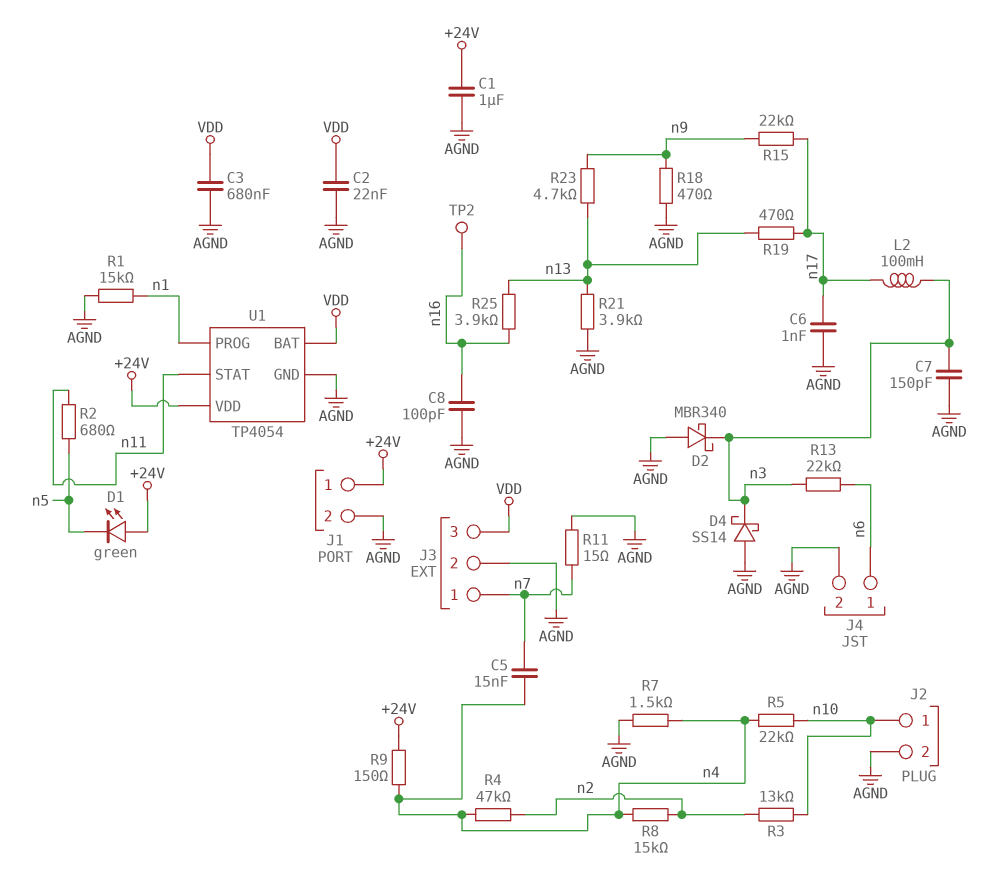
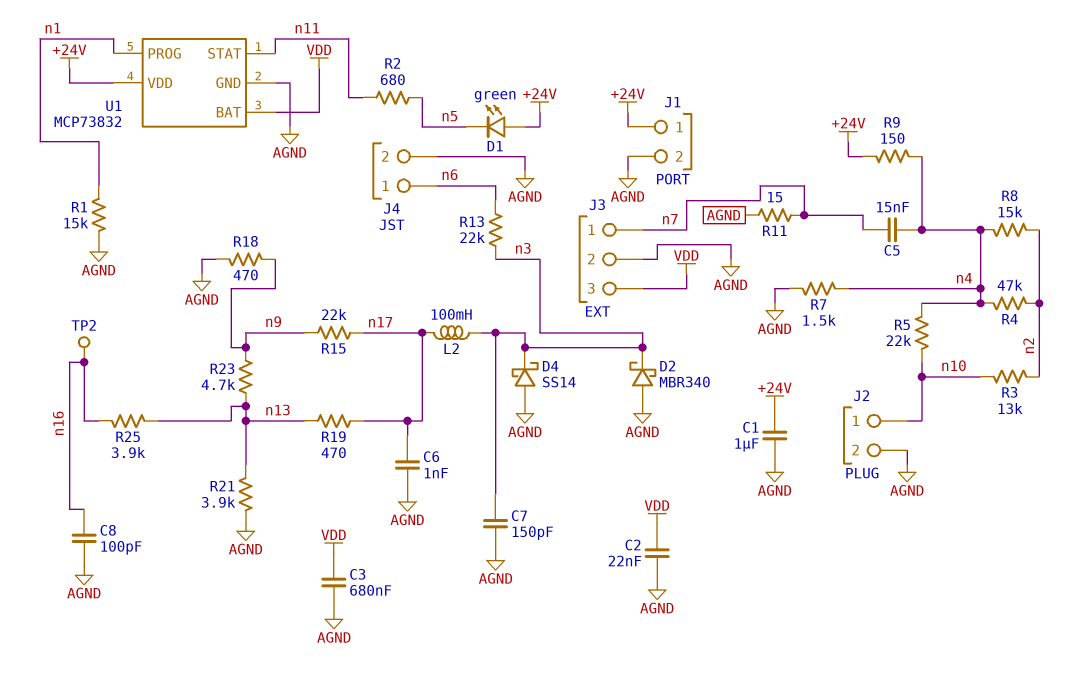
U1: TP4054 -> MCP73832

